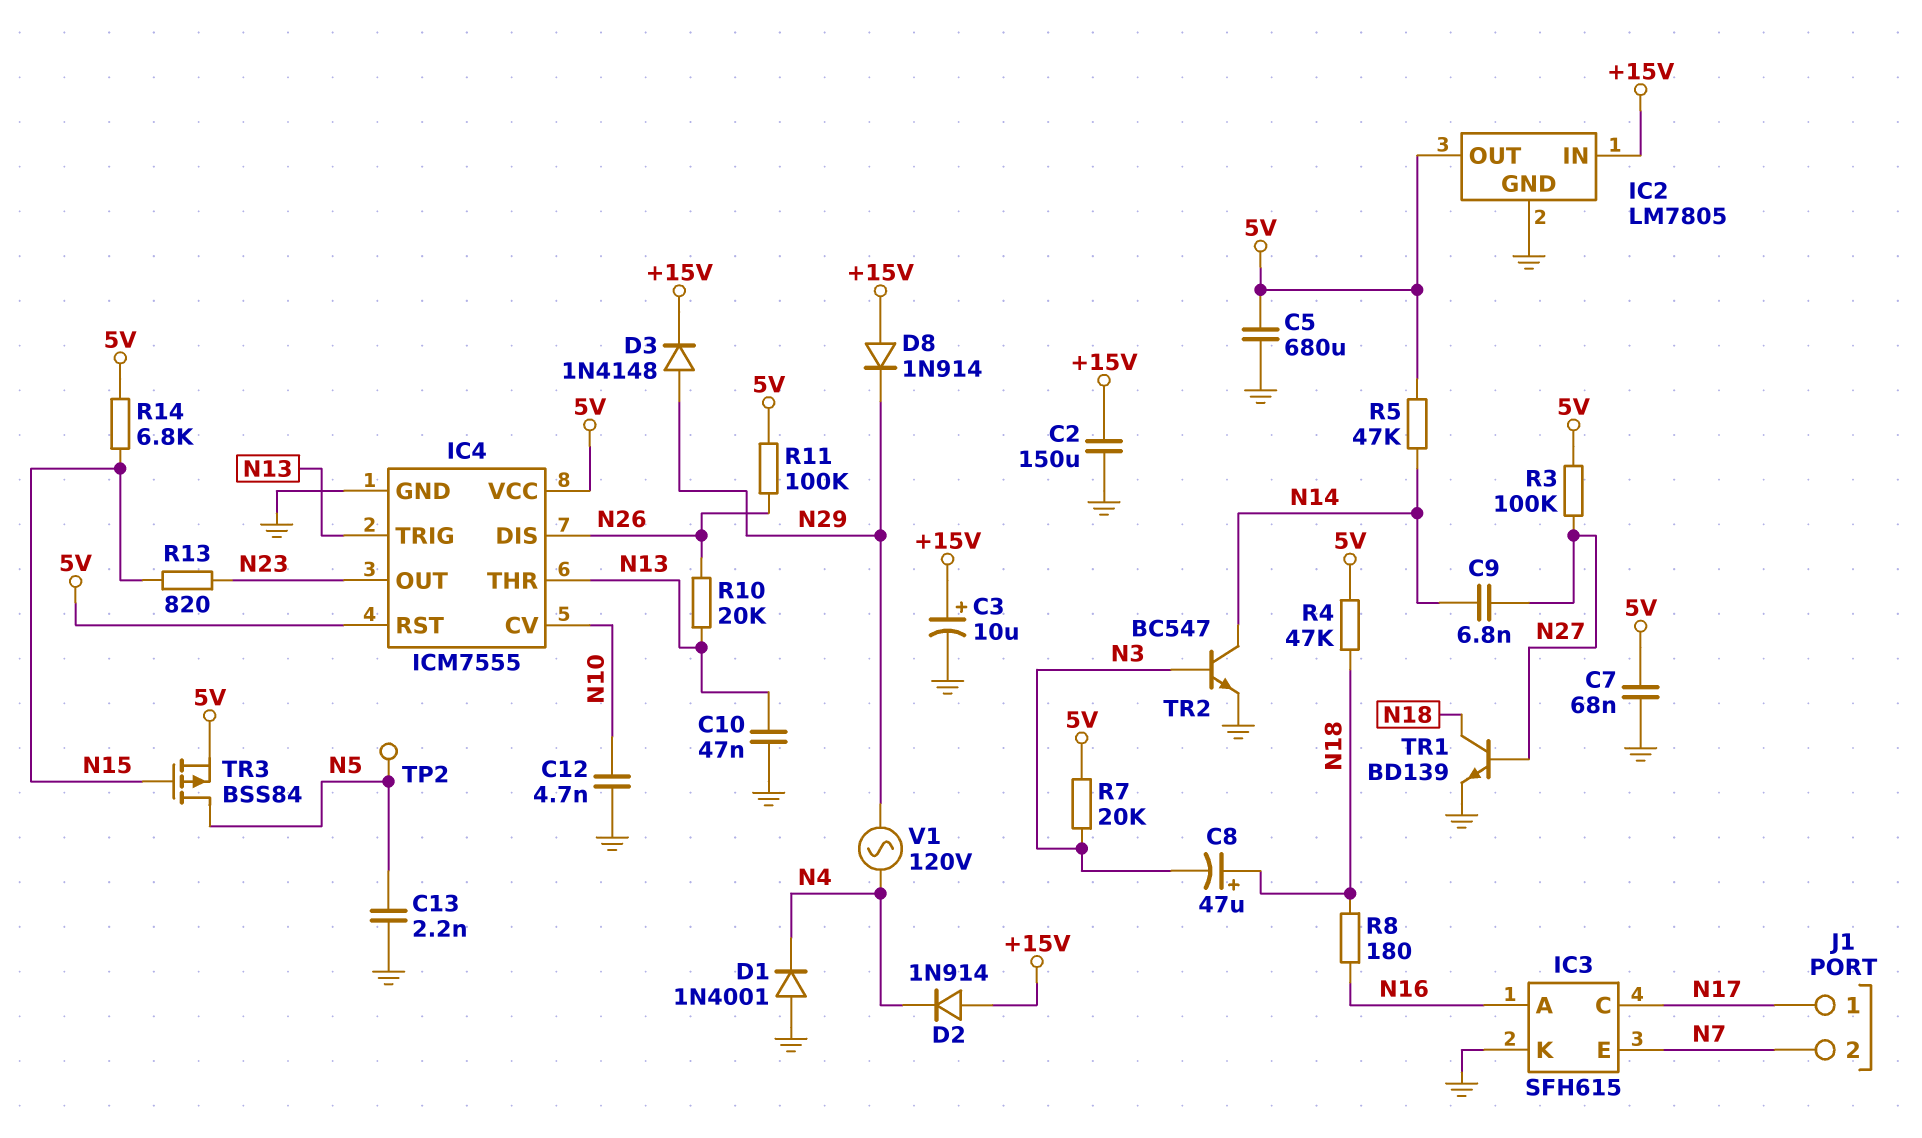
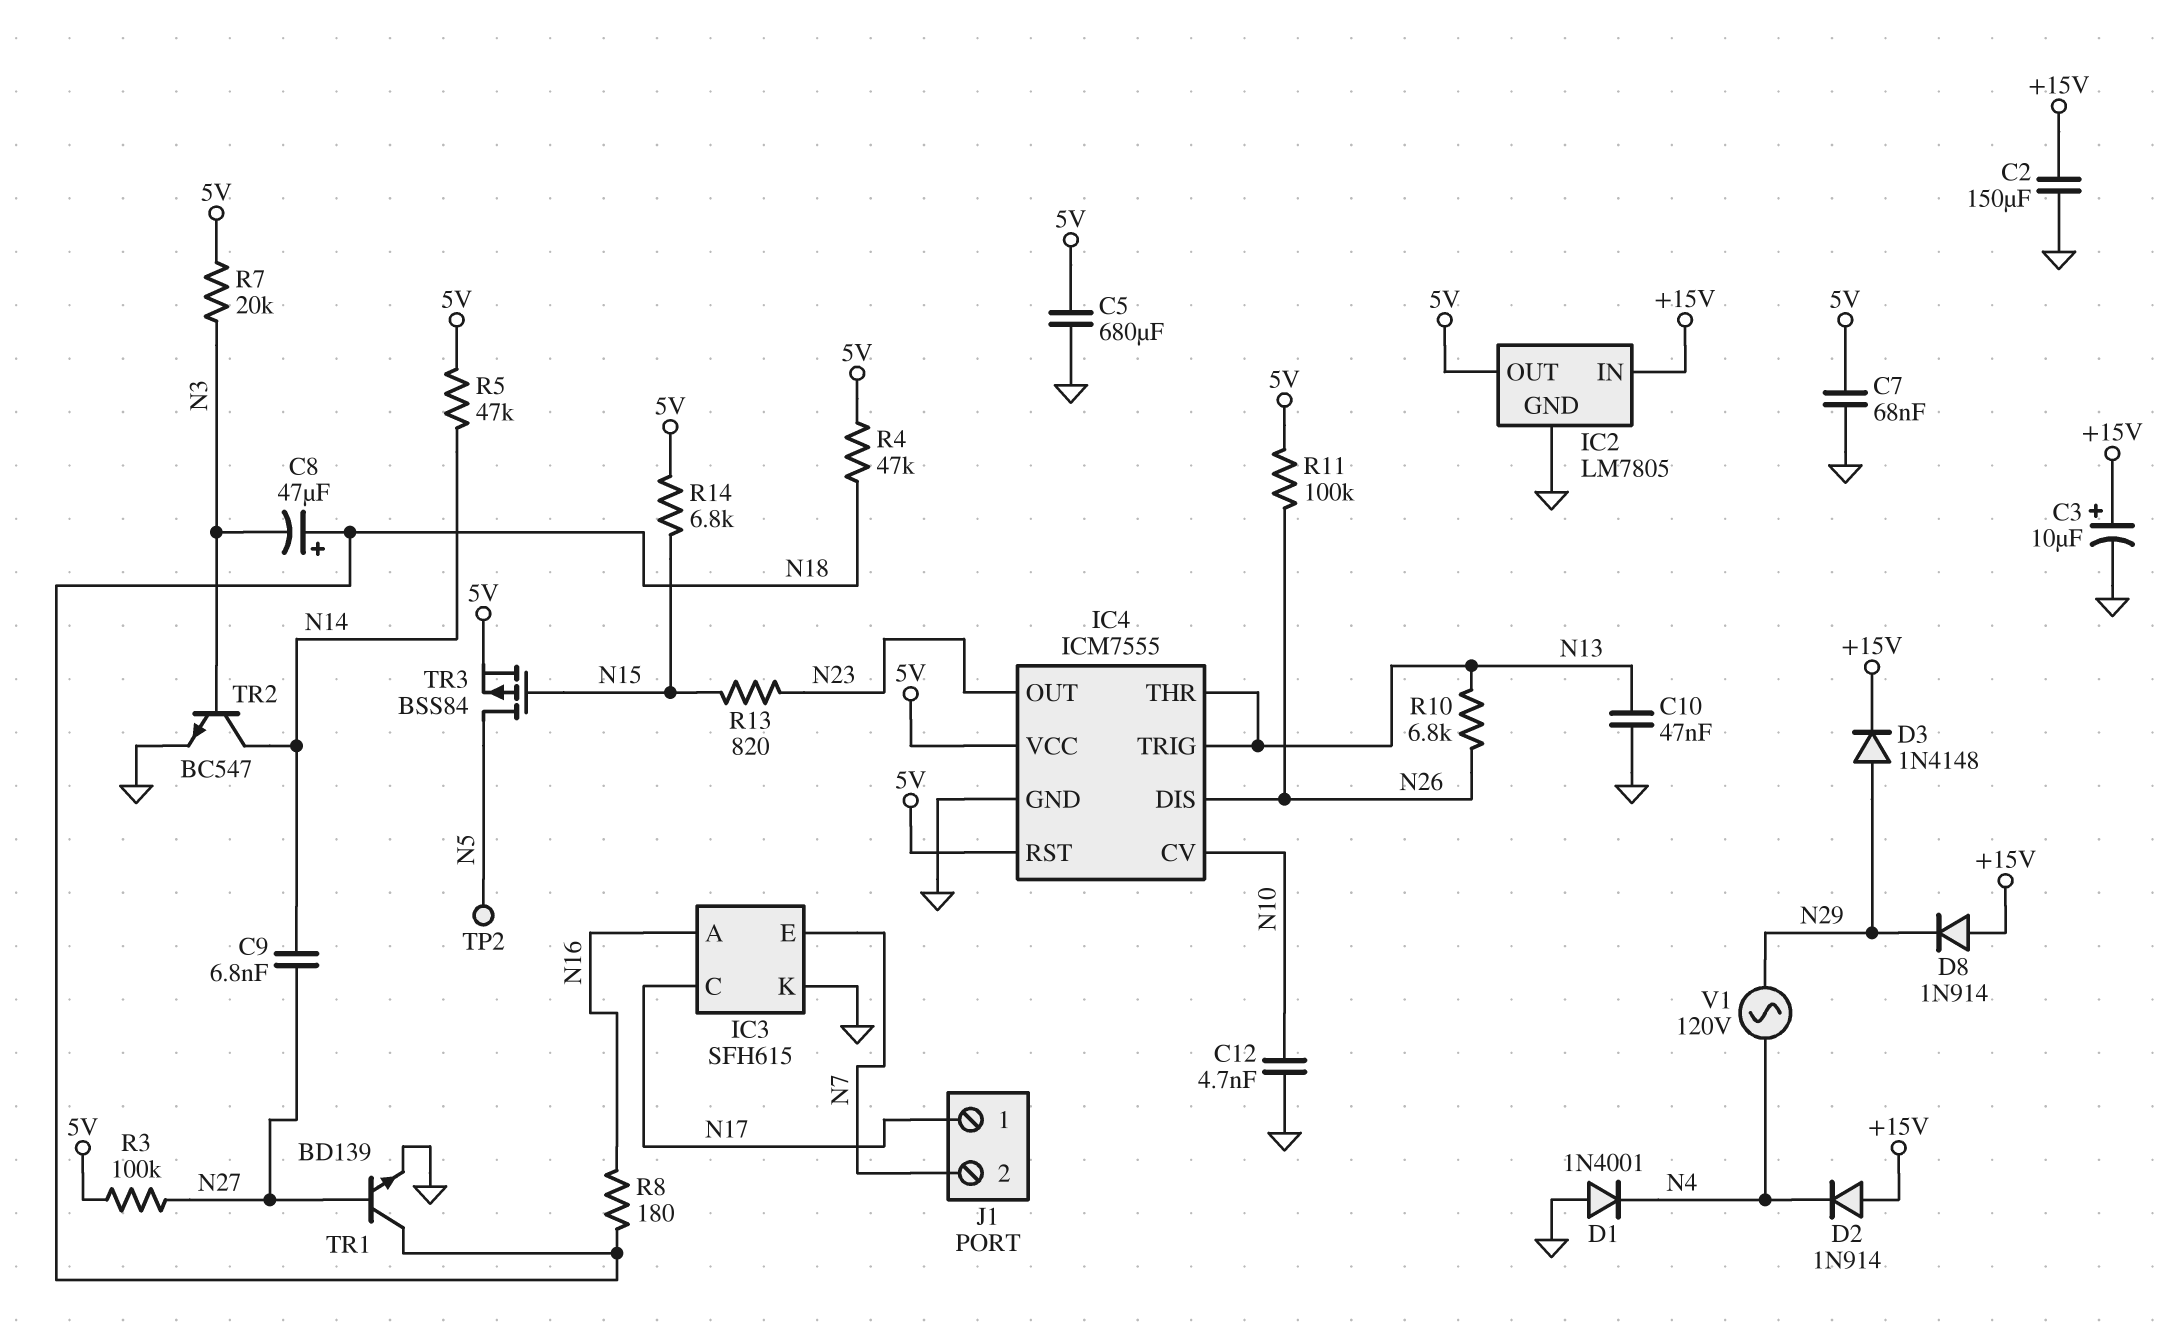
C13: 2.2nF (GND, N5) -> none
R10: 20k (N13, N26) -> 6.8k (N13, N26)

